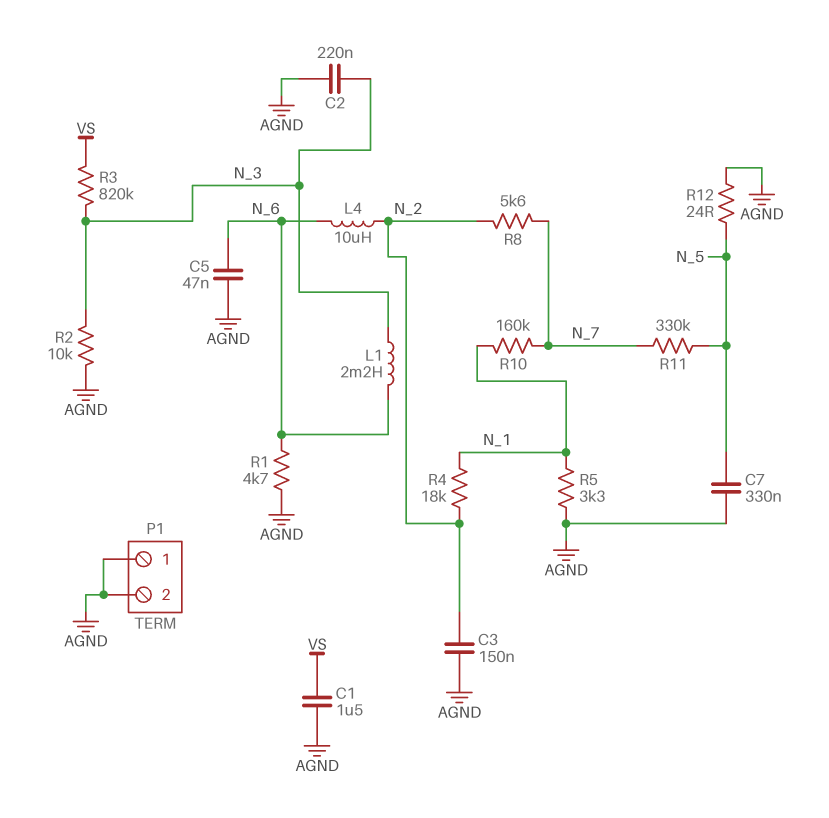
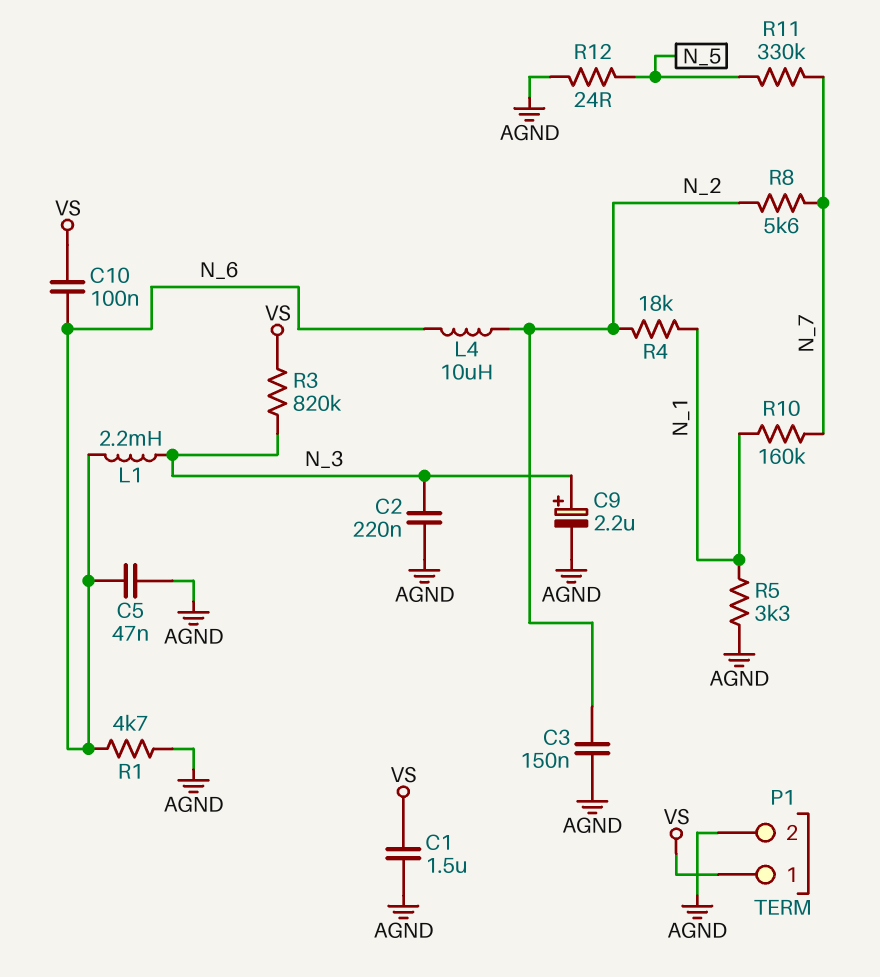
C7: 330nF (AGND, N_5) -> none
C9: none -> 2.2uF (plus N_3, minus AGND)
C10: none -> 100nF (N_6, VS)
P1 pin 1: AGND -> VS
R2: 10k (AGND, N_3) -> none

